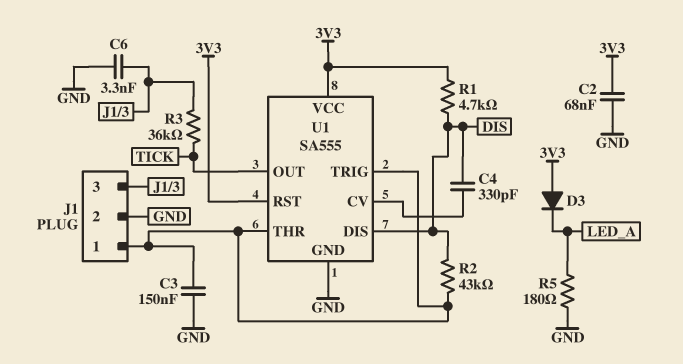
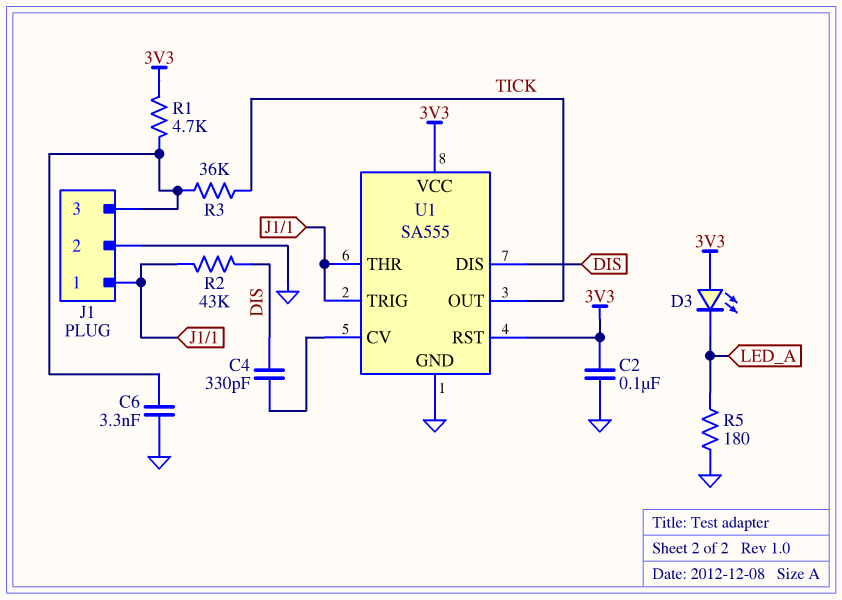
C2: 68nF (3V3, GND) -> 100nF (3V3, GND)
C3: 150nF (GND, J1/1) -> none
D3: diode (A 3V3, K LED_A) -> LED (A 3V3, K LED_A)
R1: 4.7k (3V3, DIS) -> 4.7k (3V3, J1/3)

